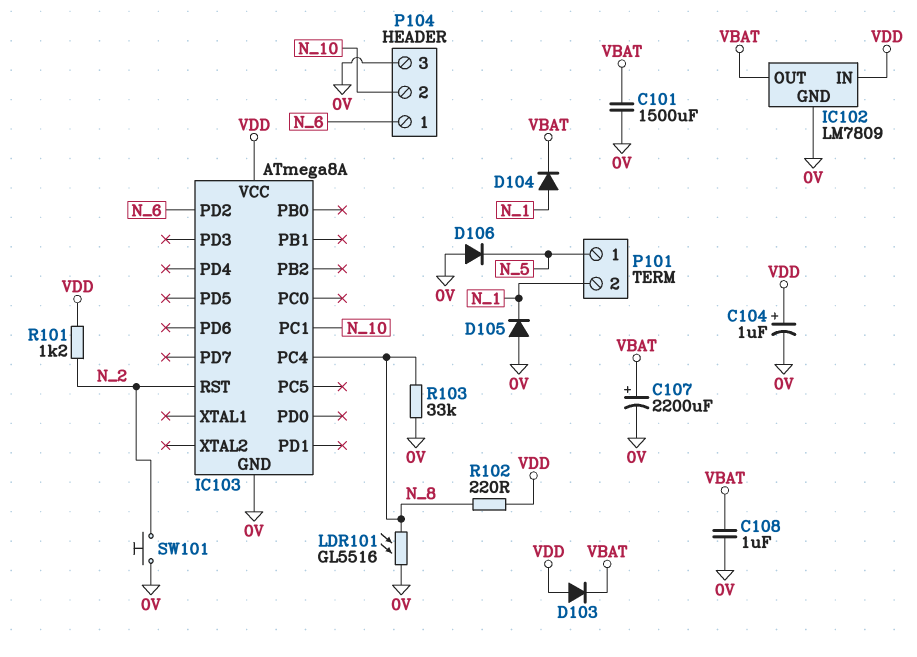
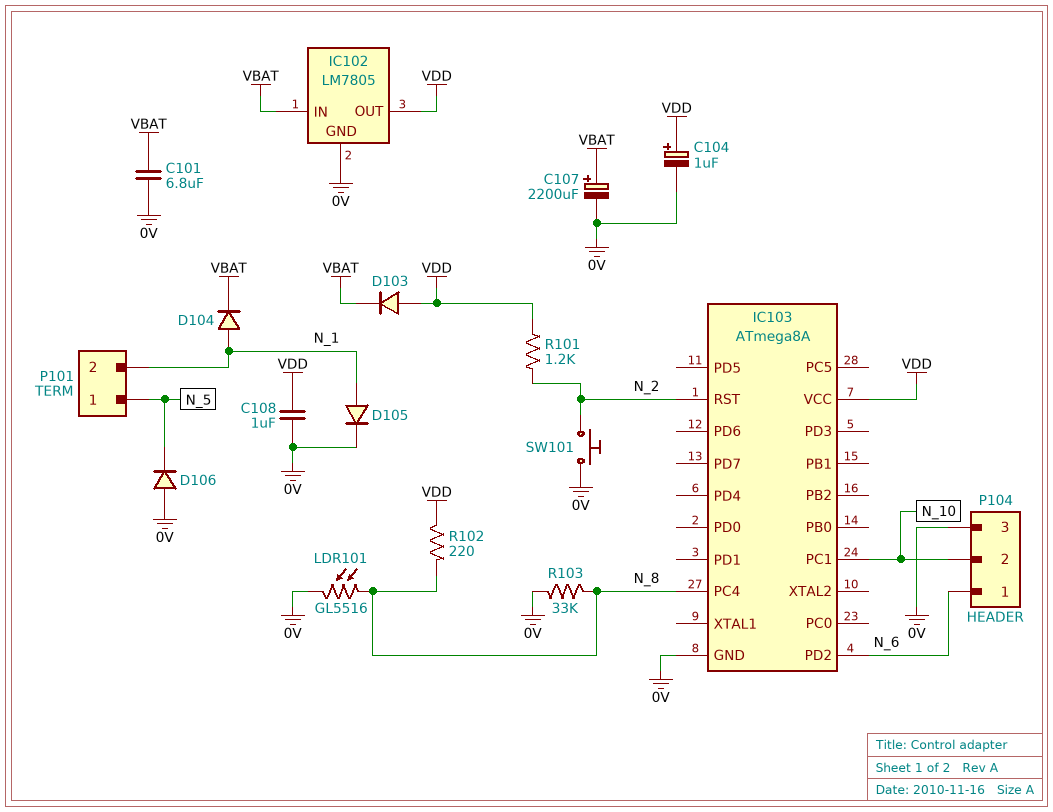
C101: 1500uF (0V, VBAT) -> 6.8uF (0V, VBAT)
C108: 1uF (0V, VBAT) -> 1uF (0V, VDD)
D105: diode (A 0V, K N_1) -> diode (A N_1, K 0V)
IC102: LM7809 -> LM7805
IC102 pin IN: VDD -> VBAT
IC102 pin OUT: VBAT -> VDD

